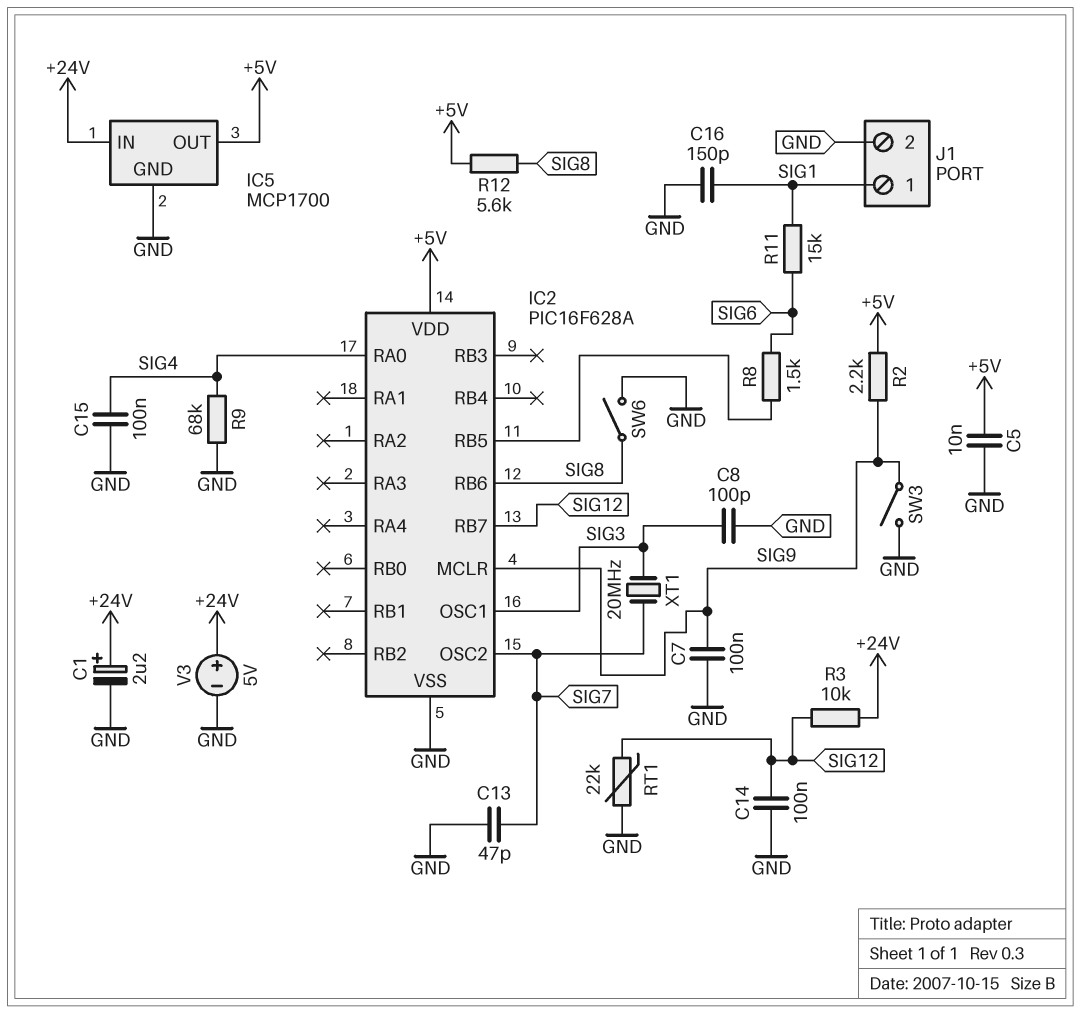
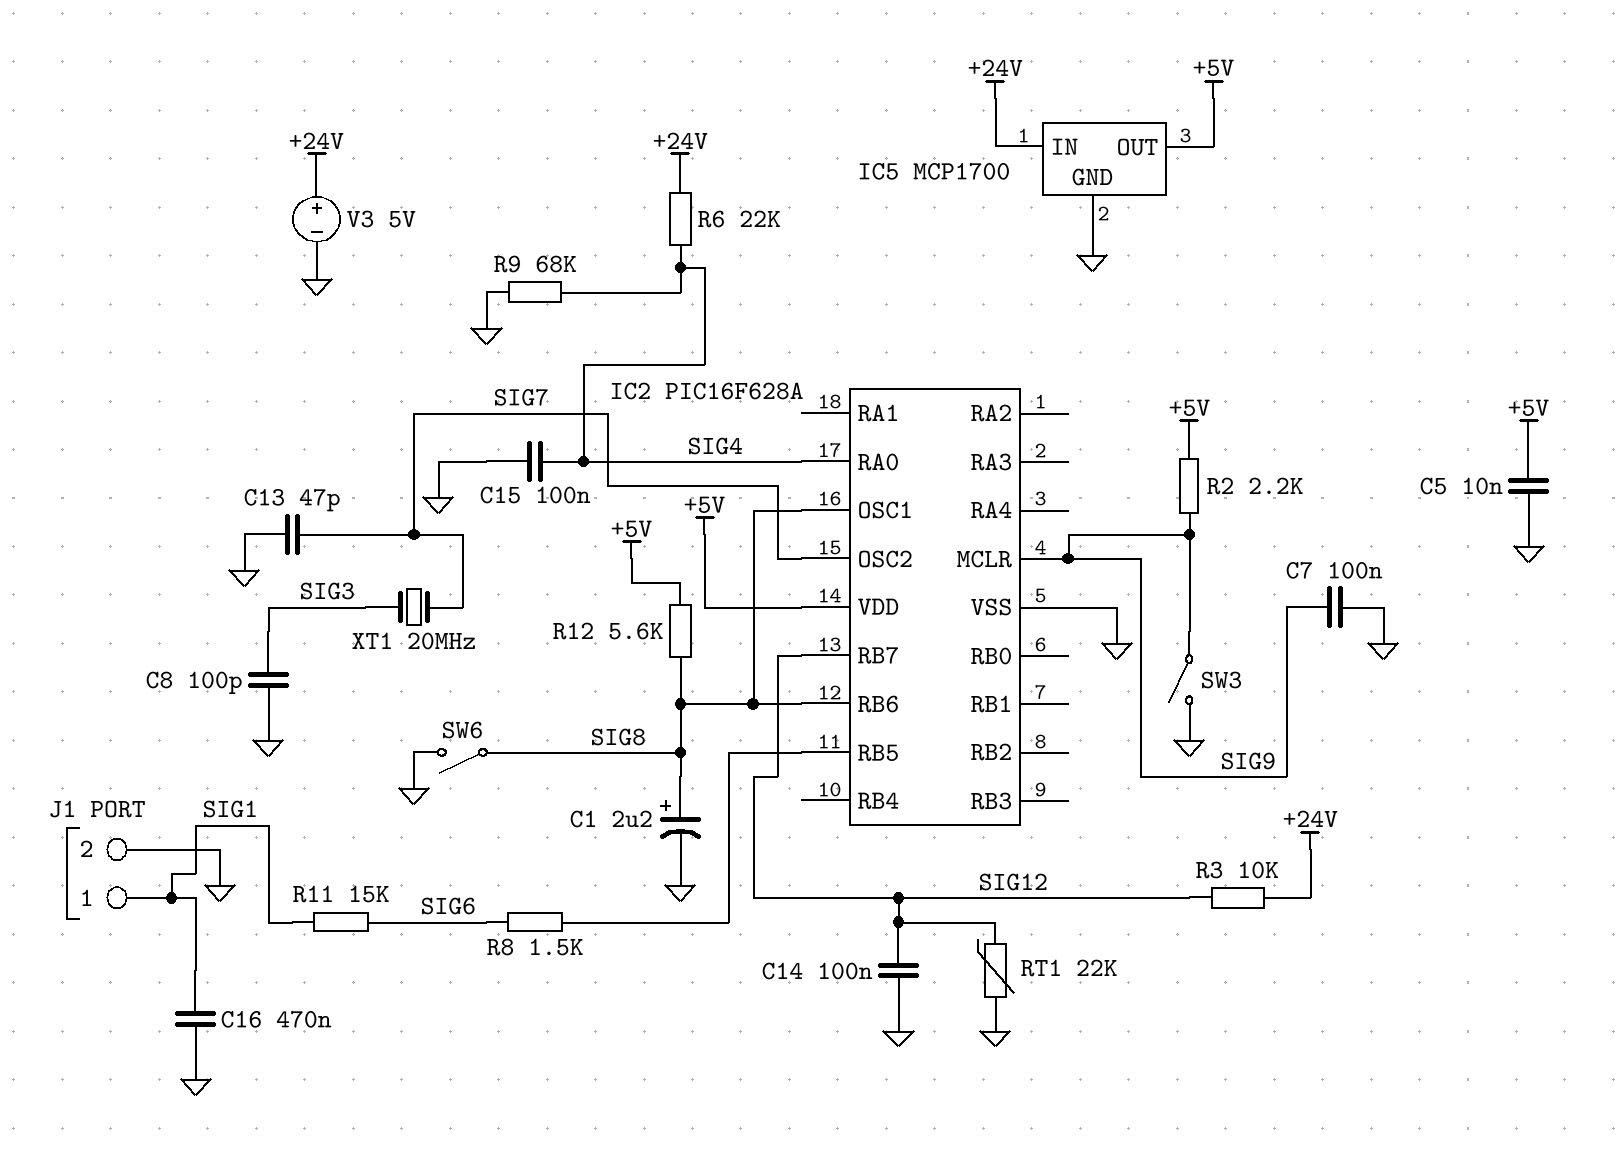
C1: 2.2uF (plus +24V, minus GND) -> 2.2uF (plus SIG8, minus GND)
C16: 150pF (GND, SIG1) -> 470nF (GND, SIG1)
IC2 pin OSC1: SIG3 -> SIG8
R6: none -> 22k (+24V, SIG4)

